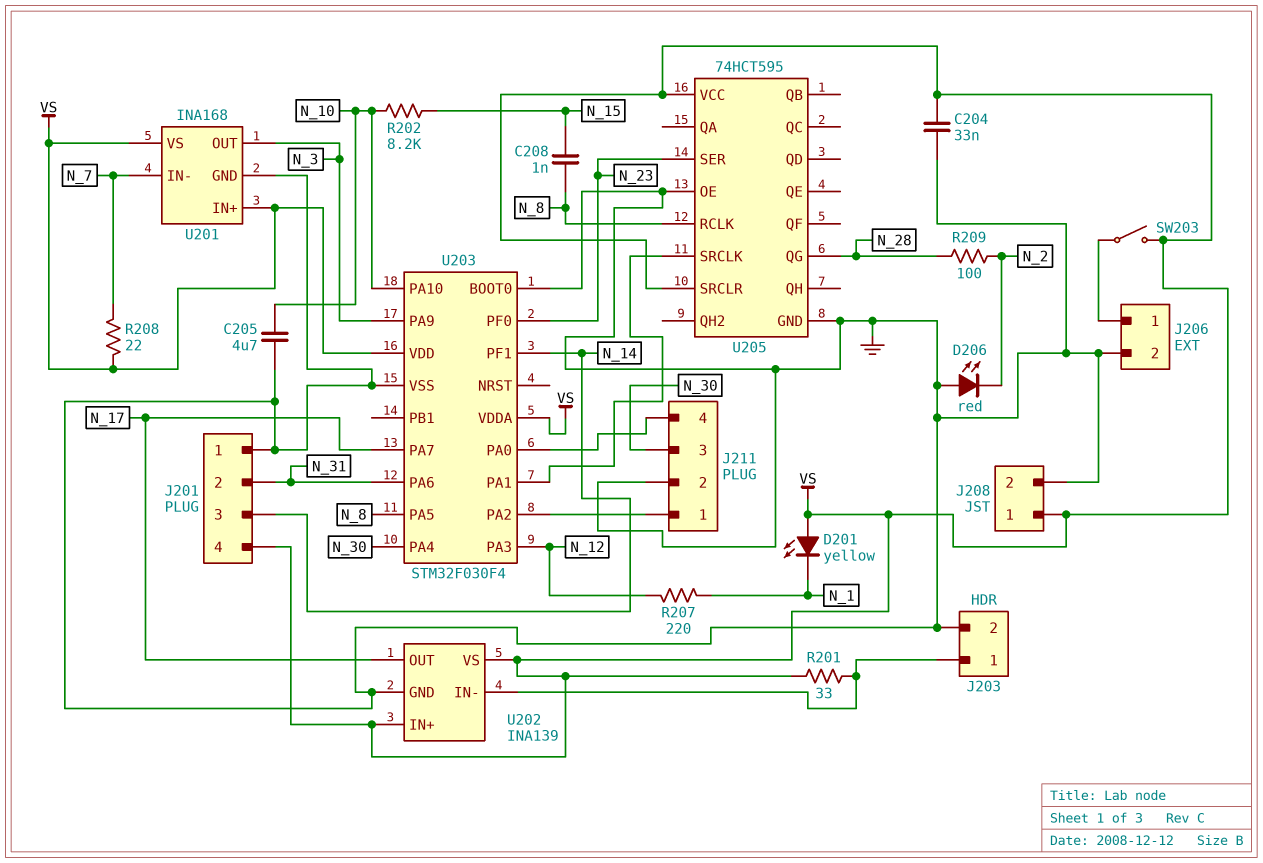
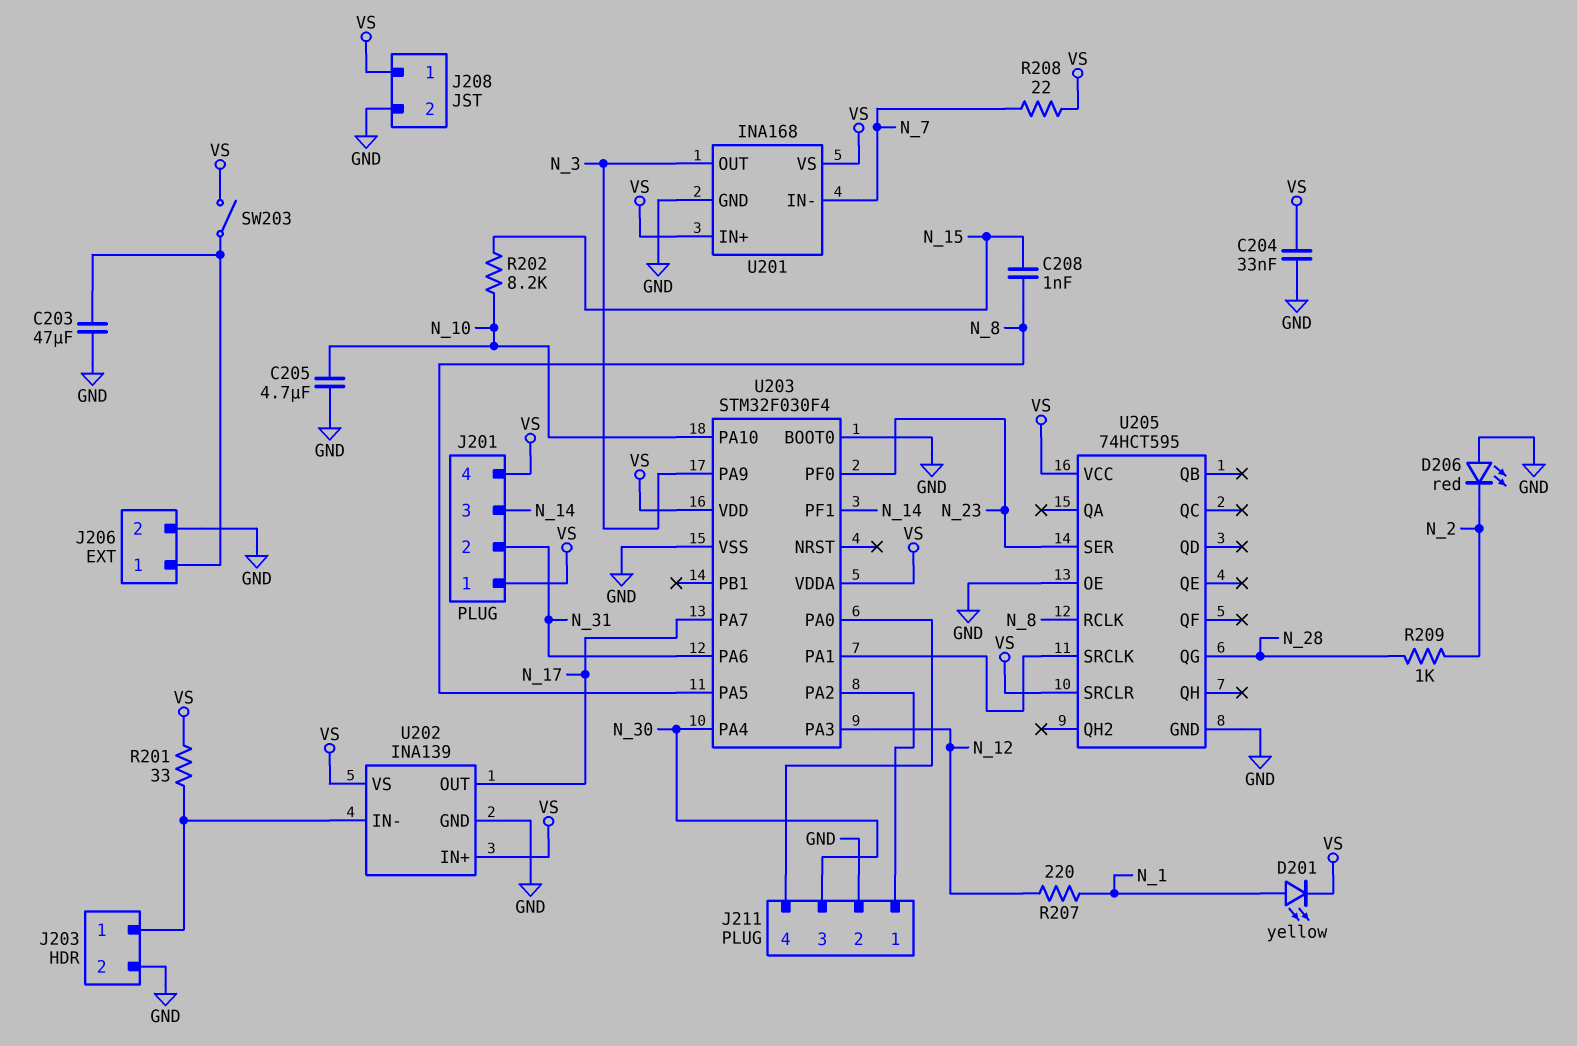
C203: none -> 47uF (GND, J206/1)
D201: LED yellow (A VS, K N_1) -> LED yellow (A N_1, K VS)
J201 pin 1: GND -> VS
R209: 100 (N_2, N_28) -> 1k (N_2, N_28)

